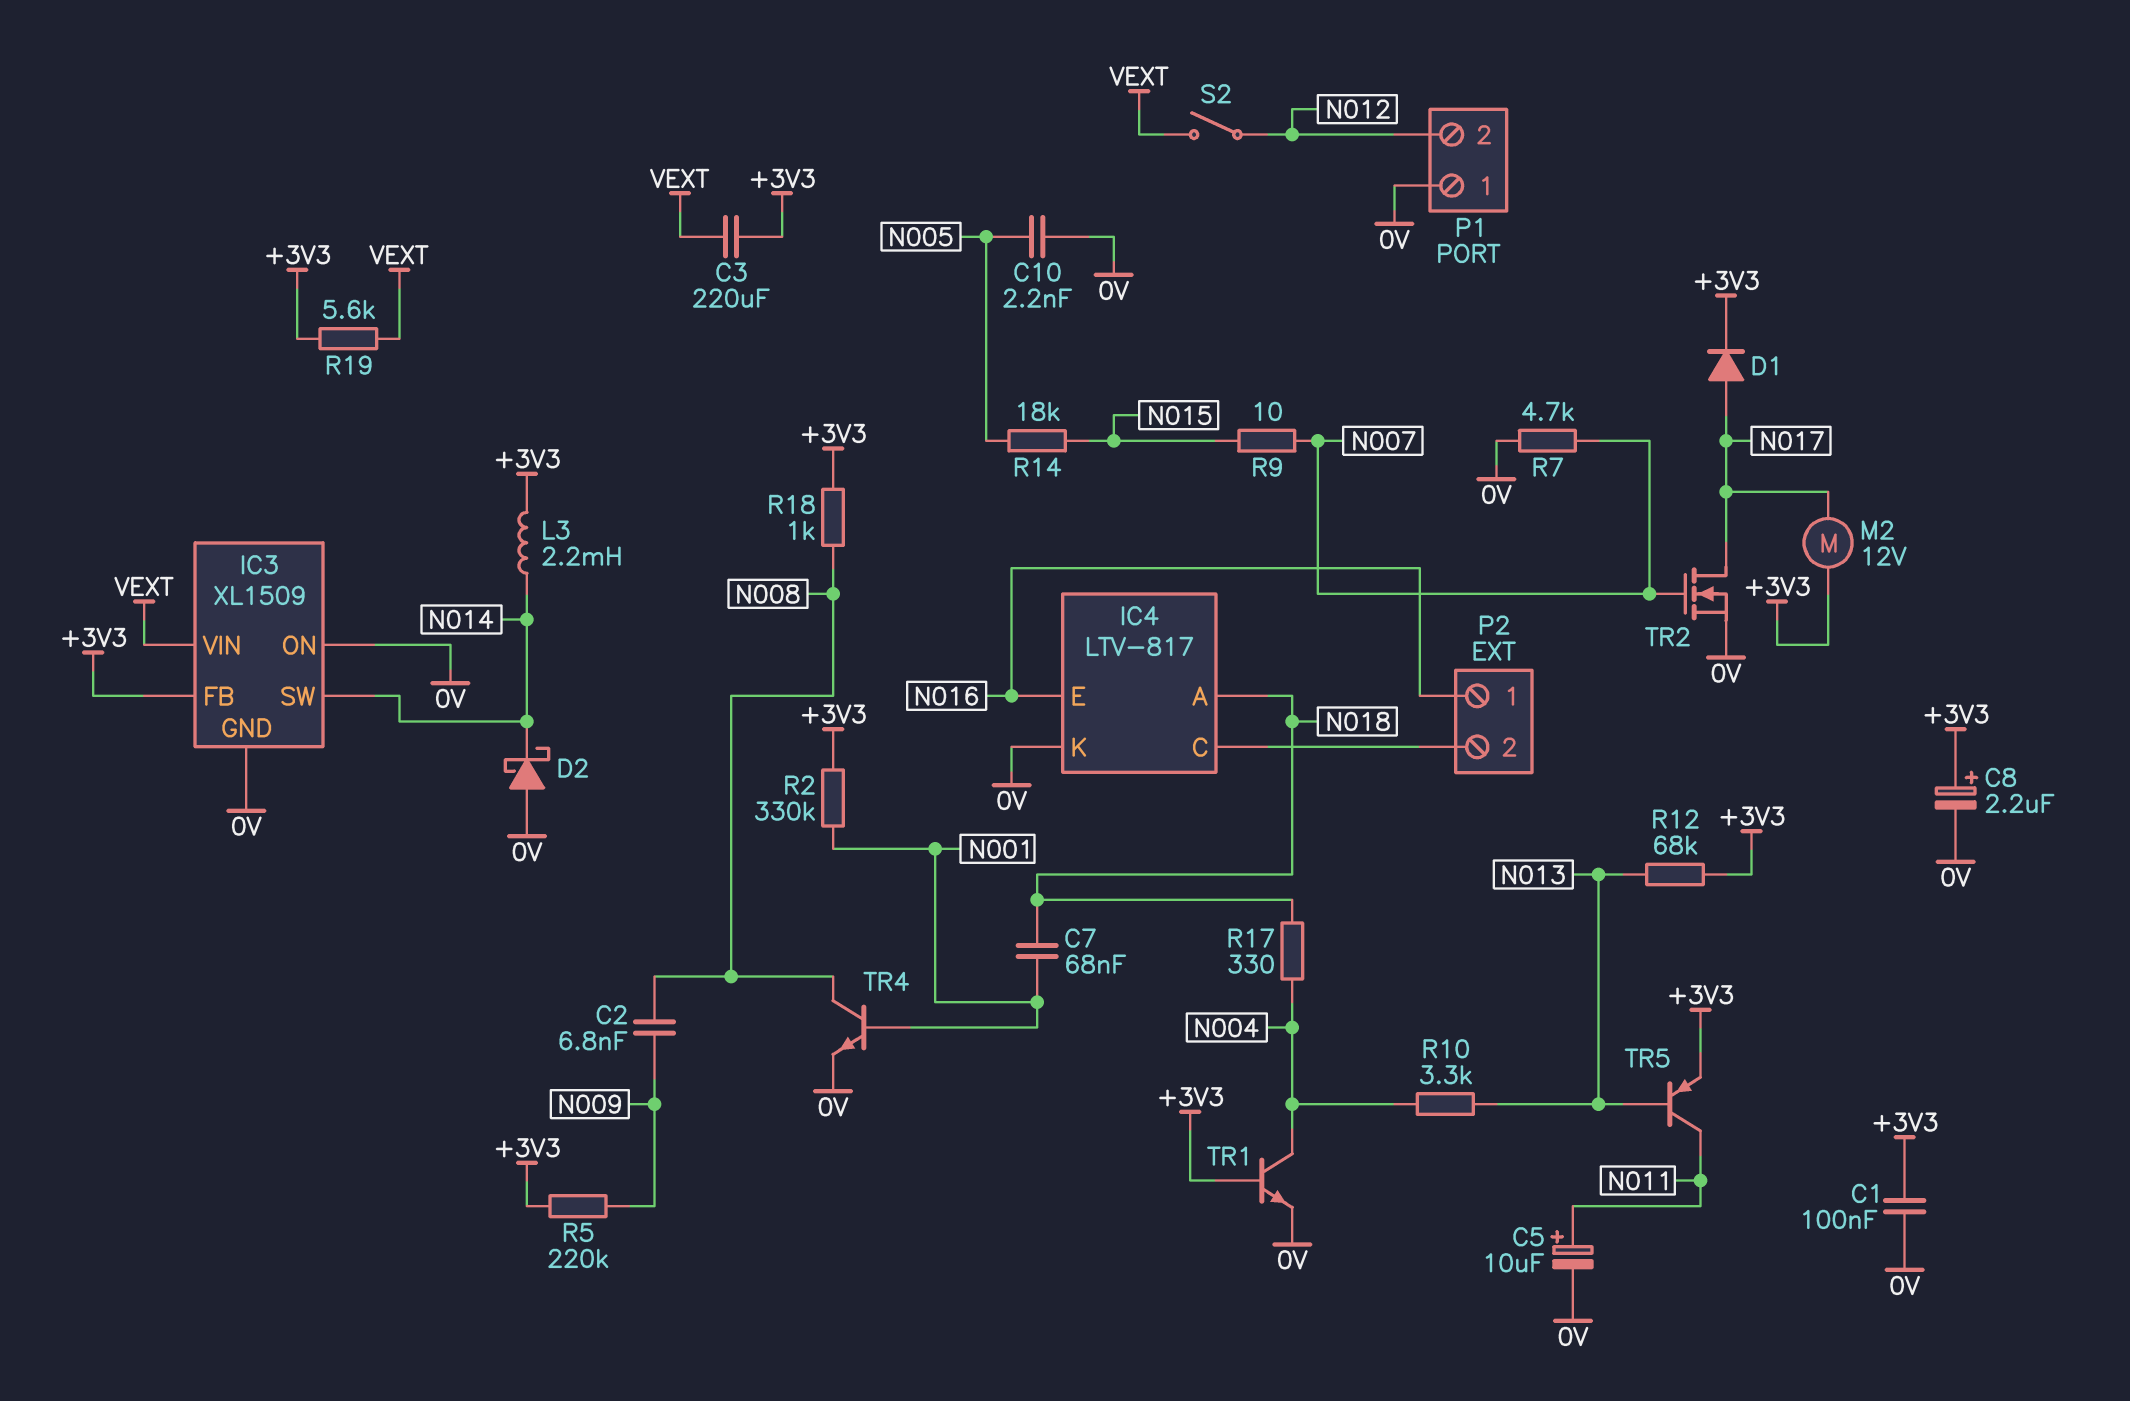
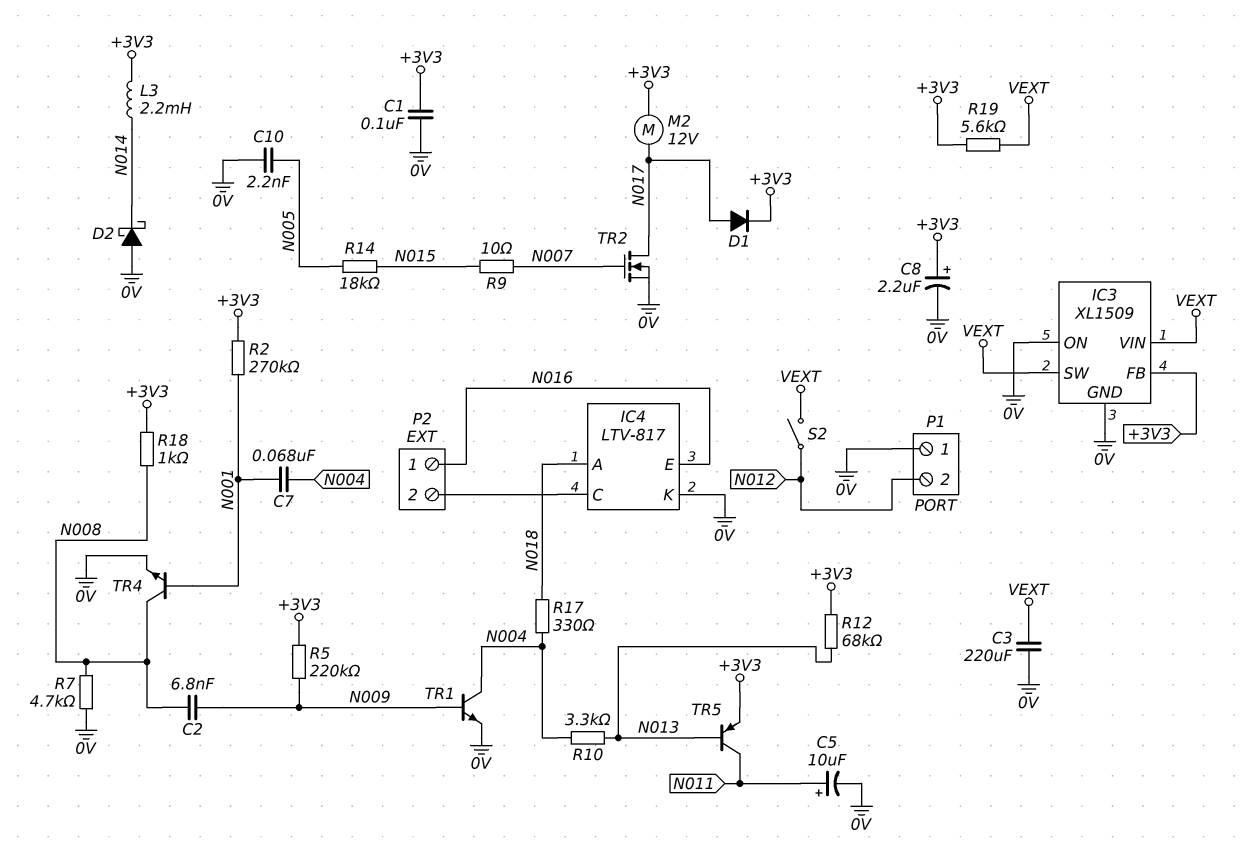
C3: 220uF (+3V3, VEXT) -> 220uF (0V, VEXT)
C7: 68nF (N001, N018) -> 68nF (N001, N004)
IC3 pin SW: N014 -> VEXT
R2: 330k (+3V3, N001) -> 270k (+3V3, N001)
R7: 4.7k (0V, N007) -> 4.7k (0V, N008)
TR1: NPN (B +3V3, C N004, E 0V) -> NPN (B N009, C N004, E 0V)

